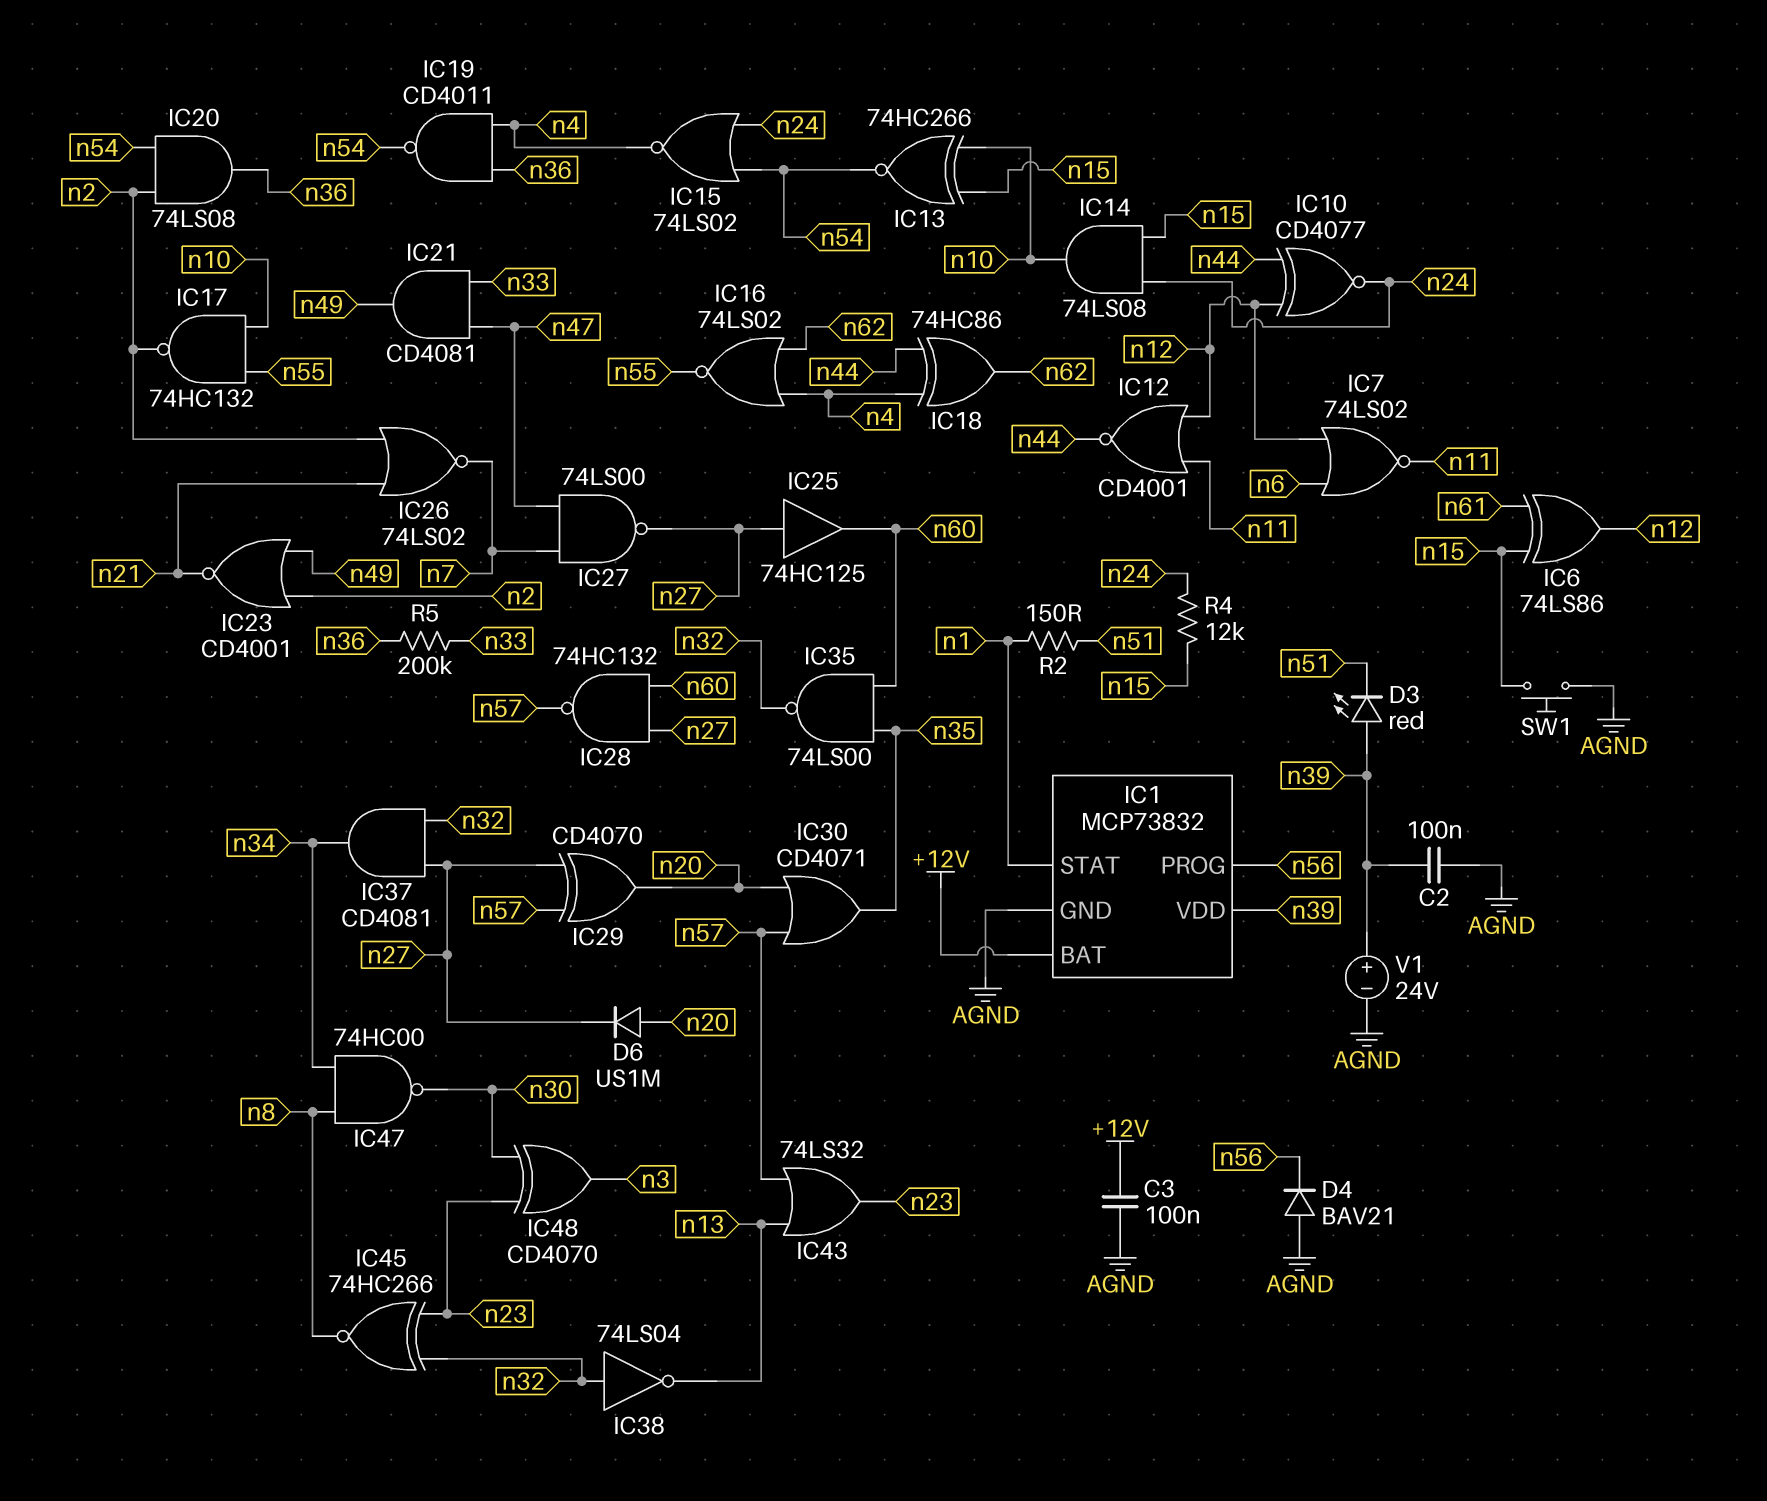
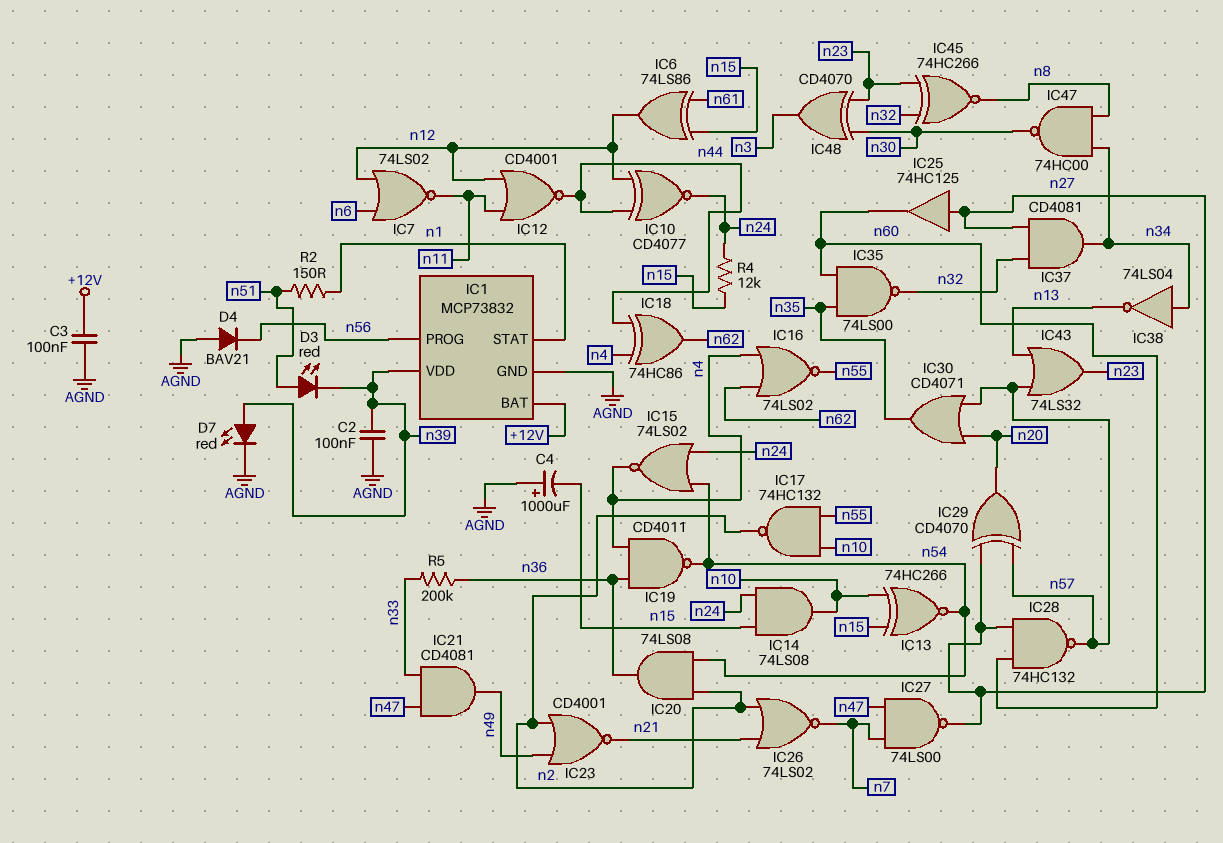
C4: none -> 1000uF (plus AGND, minus n15)
D3: LED red (A n39, K n51) -> LED red (A n51, K n39)
D6: diode US1M (A n20, K n27) -> none
D7: none -> LED red (A n39, K AGND)
IC38: NOT 74LS04 (in n32, out n13) -> NOT 74LS04 (in n34, out n13)
SW1: button (AGND, n15) -> none
V1: 24V (plus n39, minus AGND) -> none

